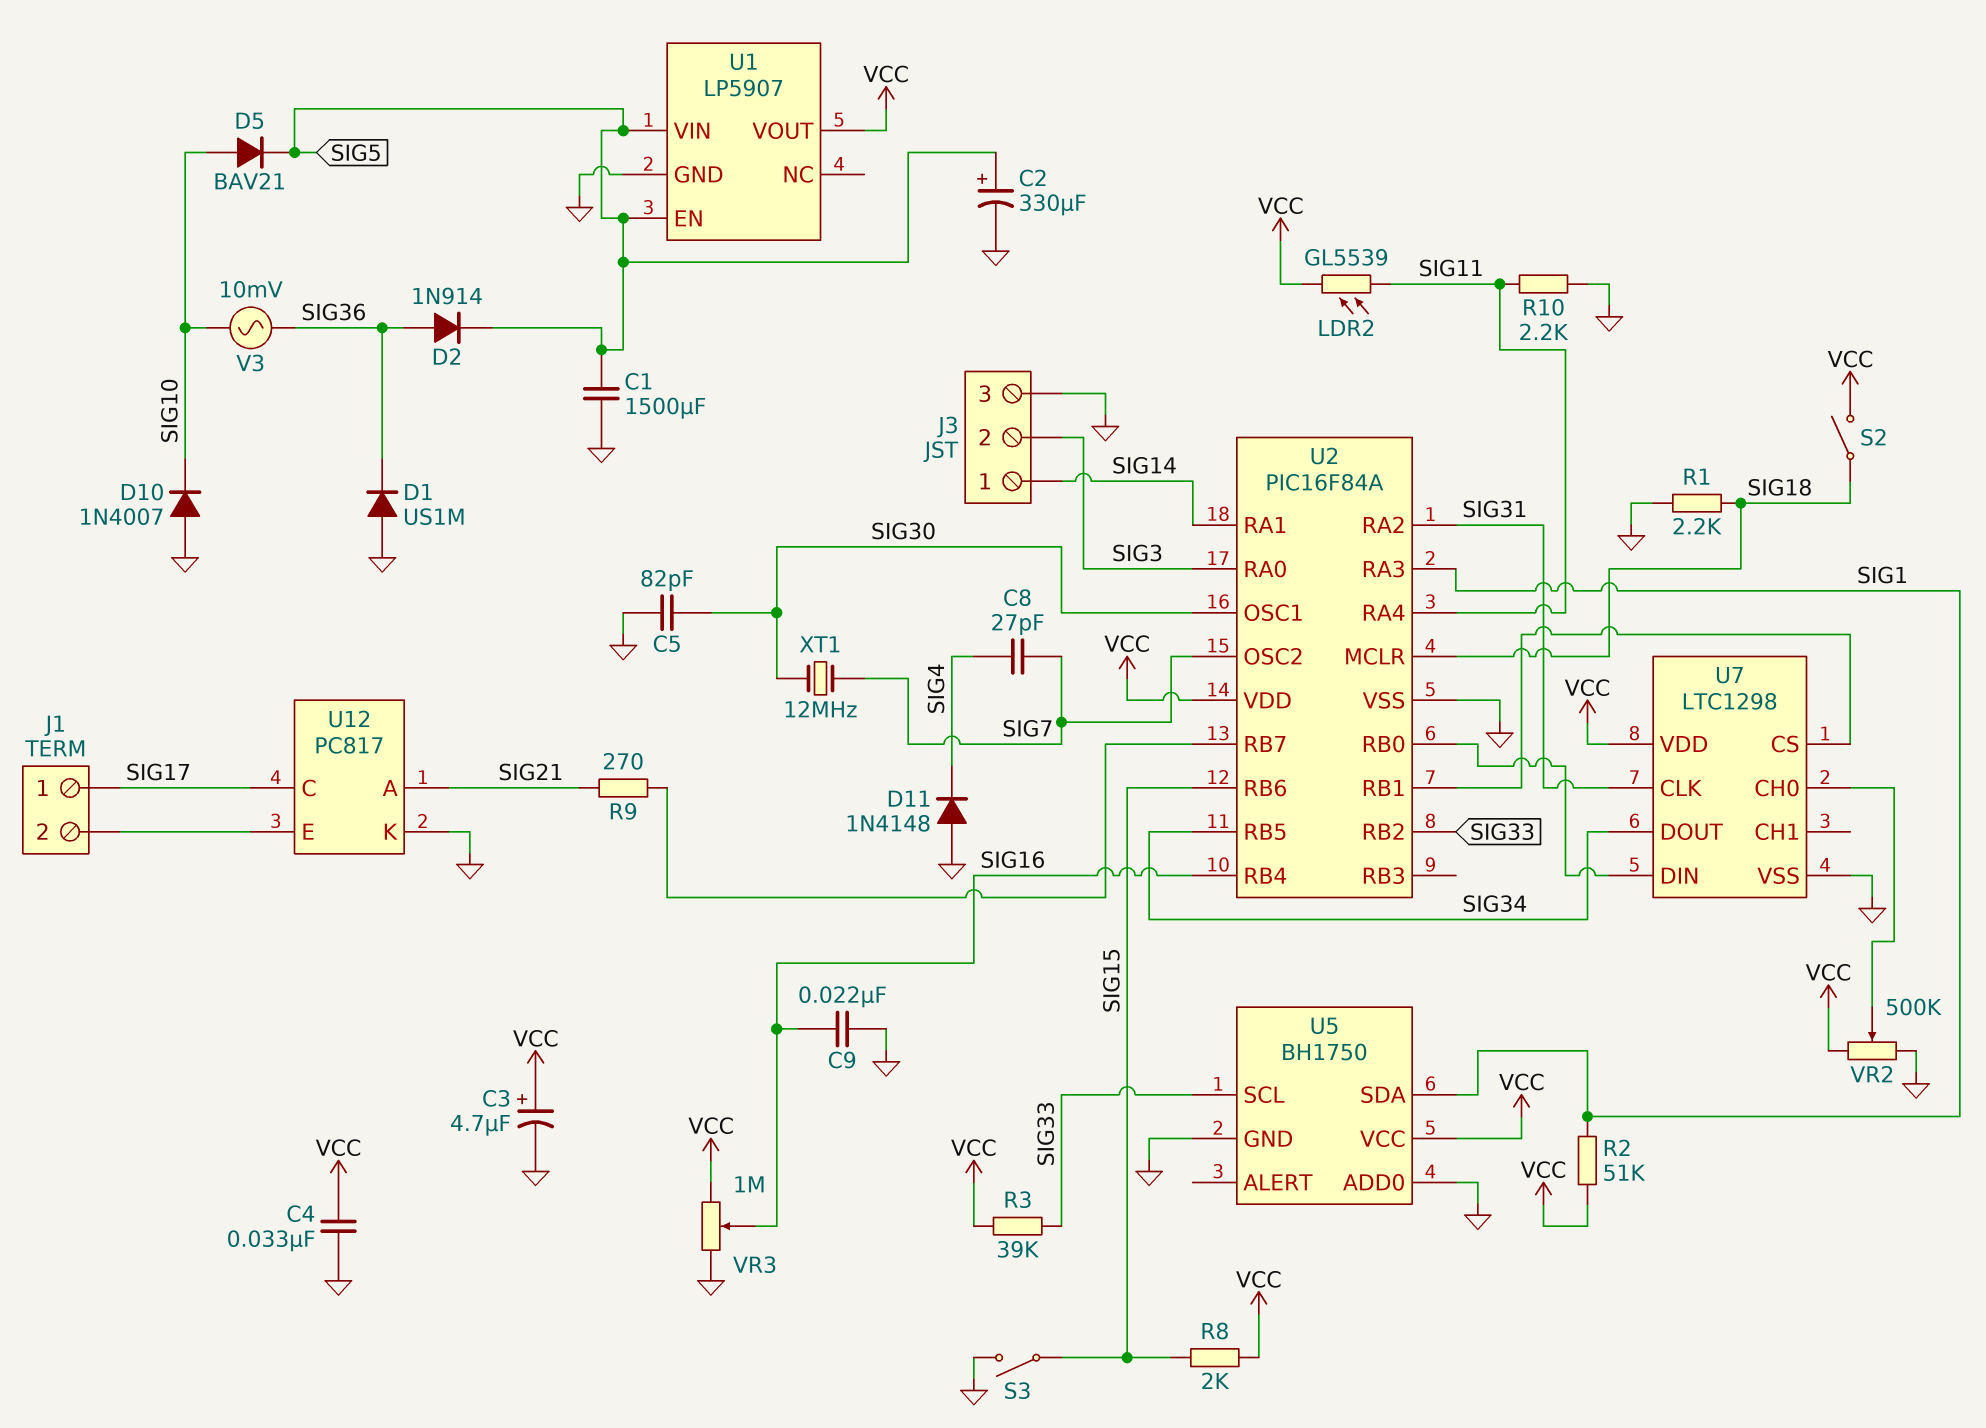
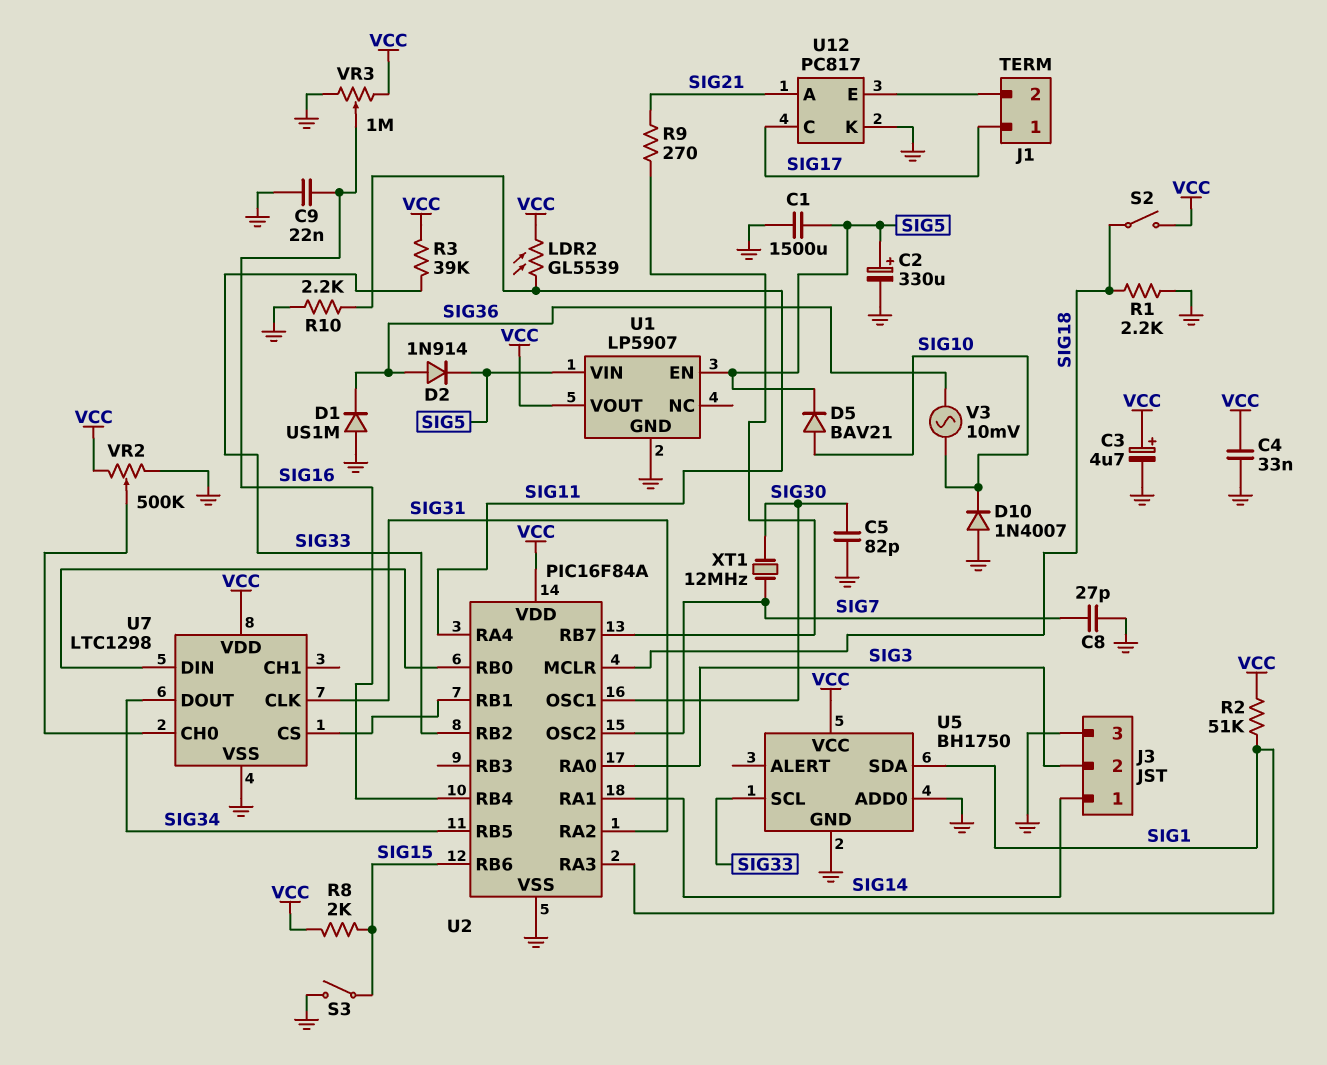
C8: 27pF (SIG4, SIG7) -> 27pF (GND, SIG7)
D11: diode 1N4148 (A GND, K SIG4) -> none

